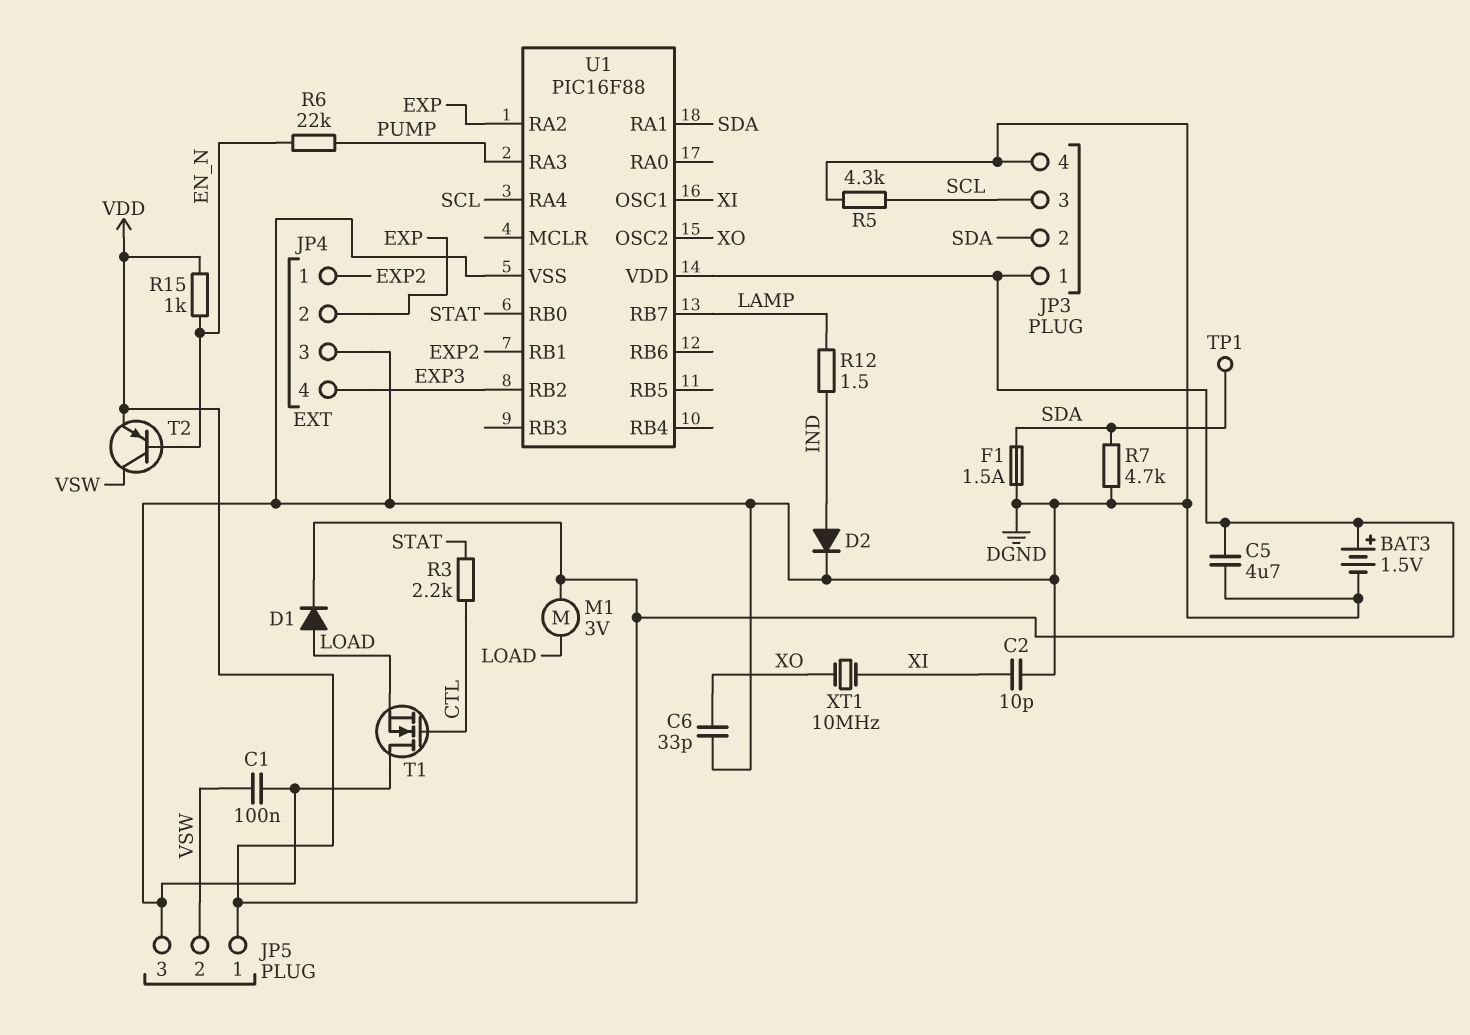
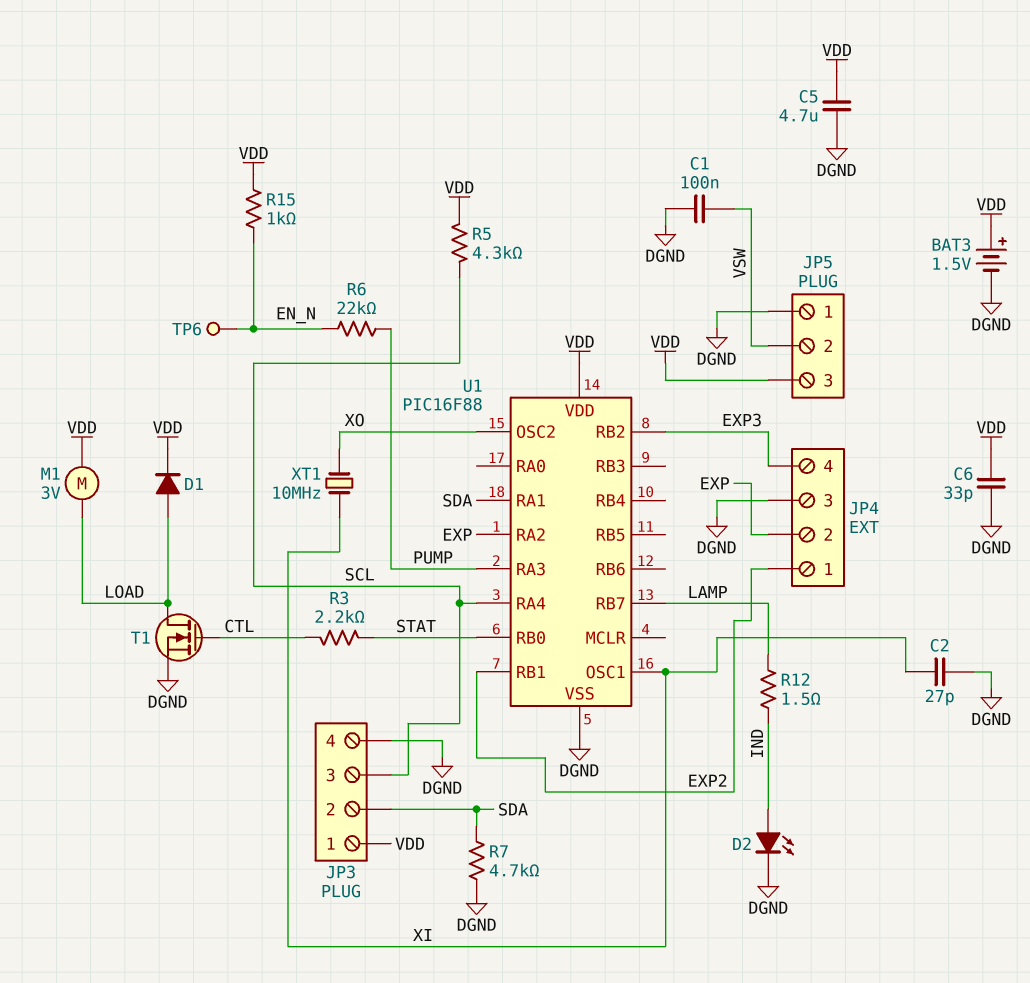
C2: 10pF (DGND, XI) -> 27pF (DGND, XI)
C6: 33pF (DGND, XO) -> 33pF (DGND, VDD)
D2: diode (A IND, K DGND) -> LED (A IND, K DGND)
F1: 1.5A (DGND, SDA) -> none
JP5 pin 1: VDD -> DGND
JP5 pin 3: DGND -> VDD
R5: 4.3k (DGND, SCL) -> 4.3k (SCL, VDD)
T1: NMOS (G CTL, D DGND, S LOAD) -> NMOS (G CTL, D LOAD, S DGND)
T2: PNP (B EN_N, C VSW, E VDD) -> none
TP1: test point (SDA) -> none
TP6: none -> test point (EN_N)

